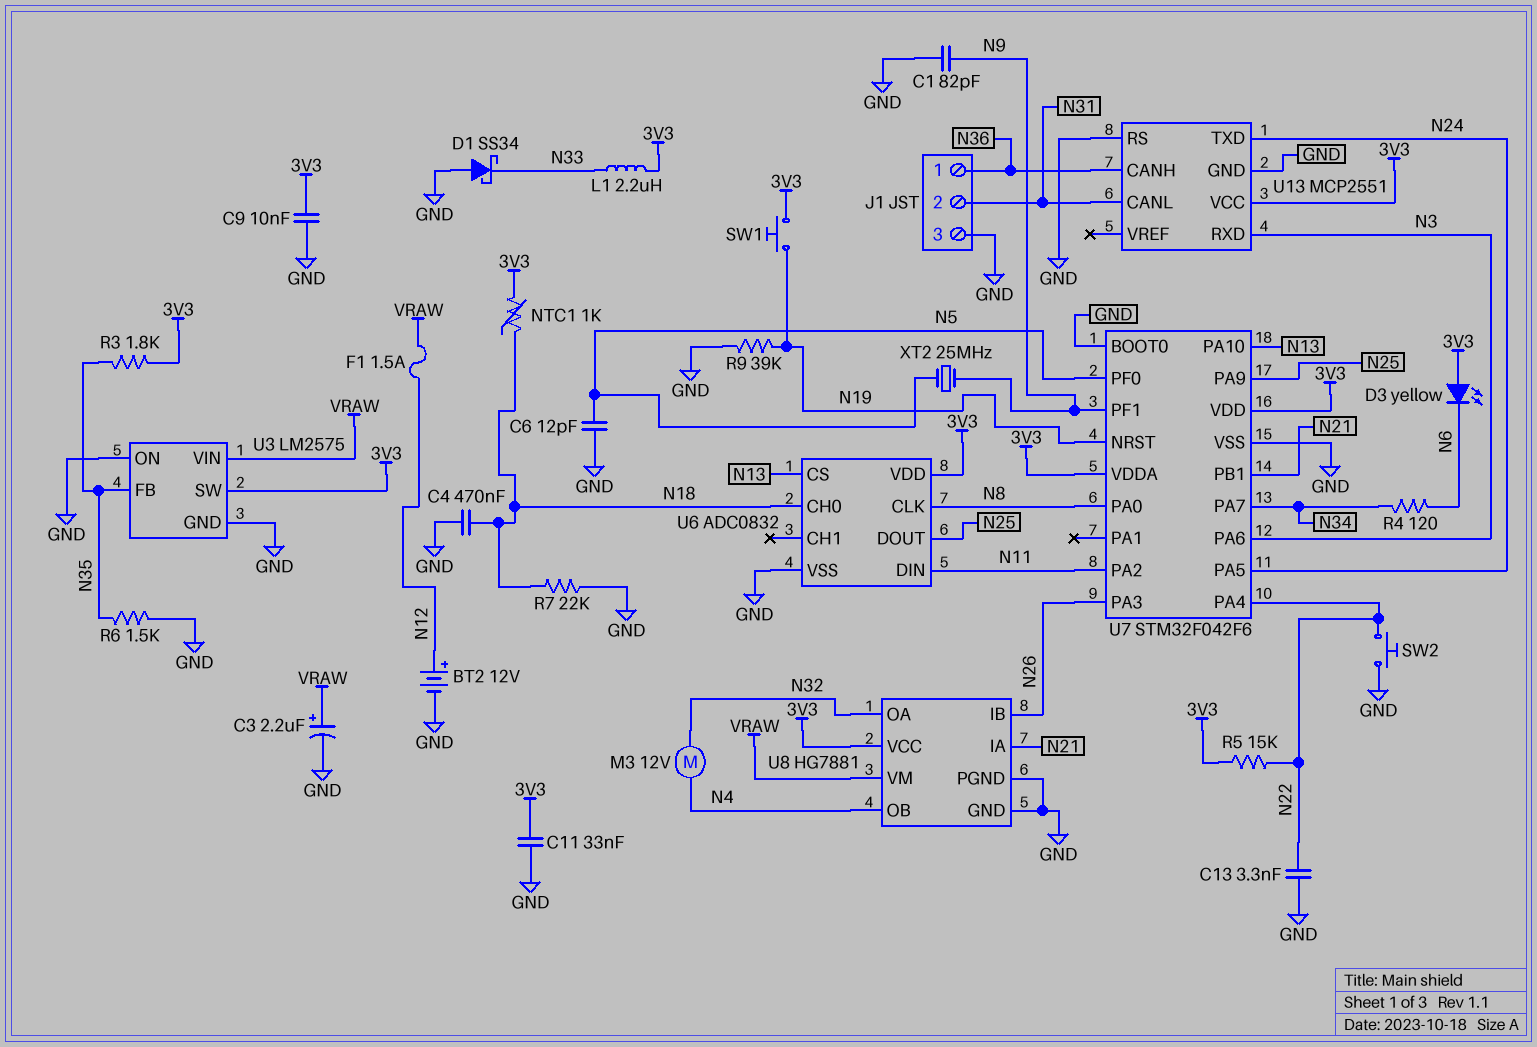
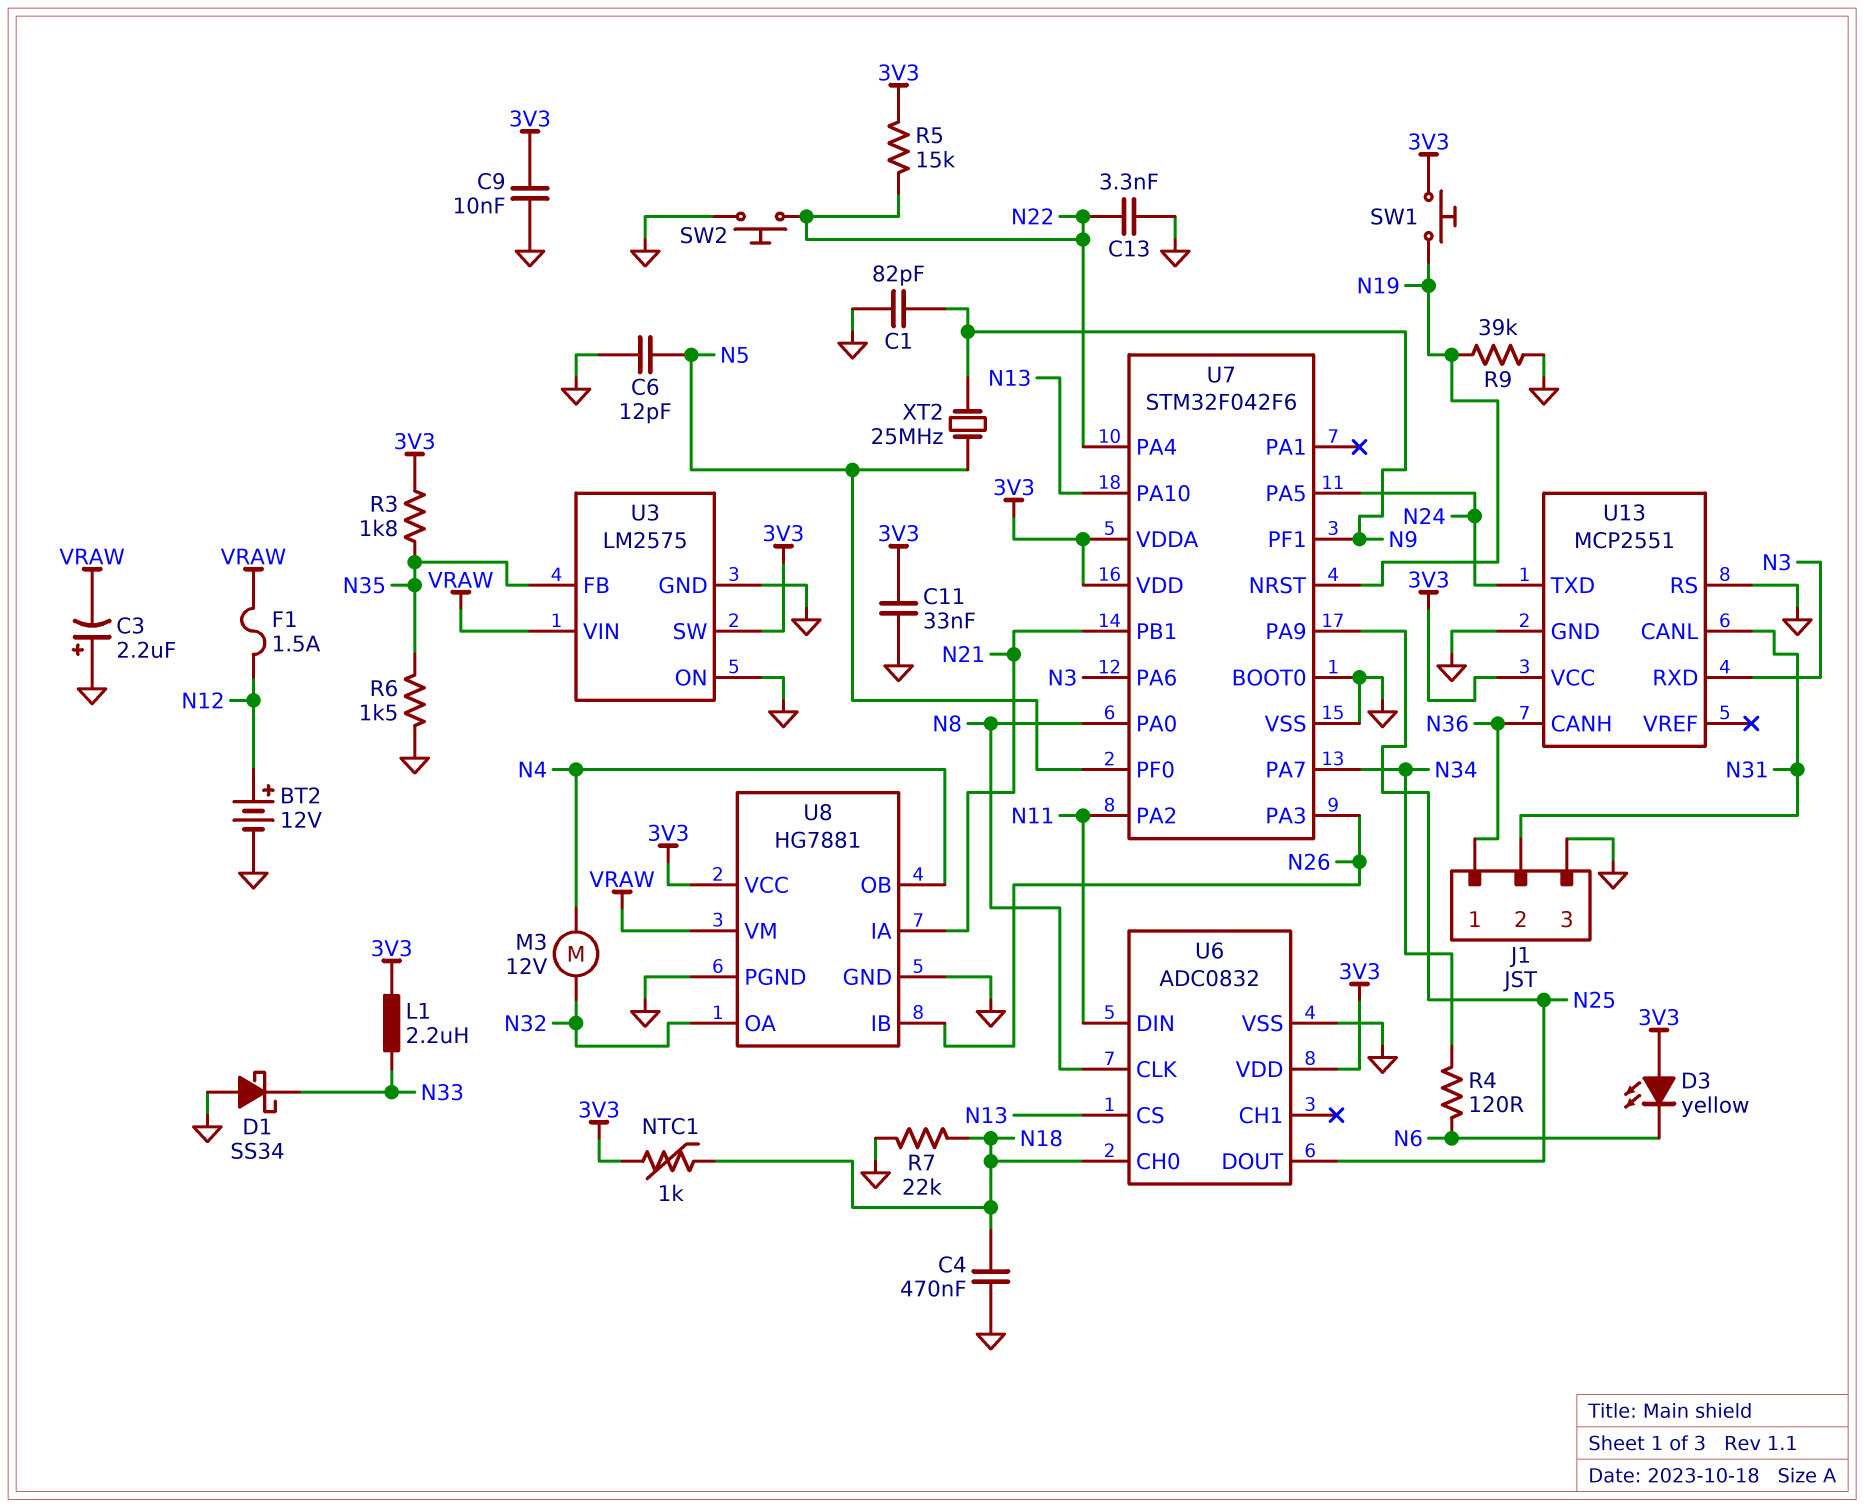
C3: 2.2uF (plus VRAW, minus GND) -> 2.2uF (plus GND, minus VRAW)

